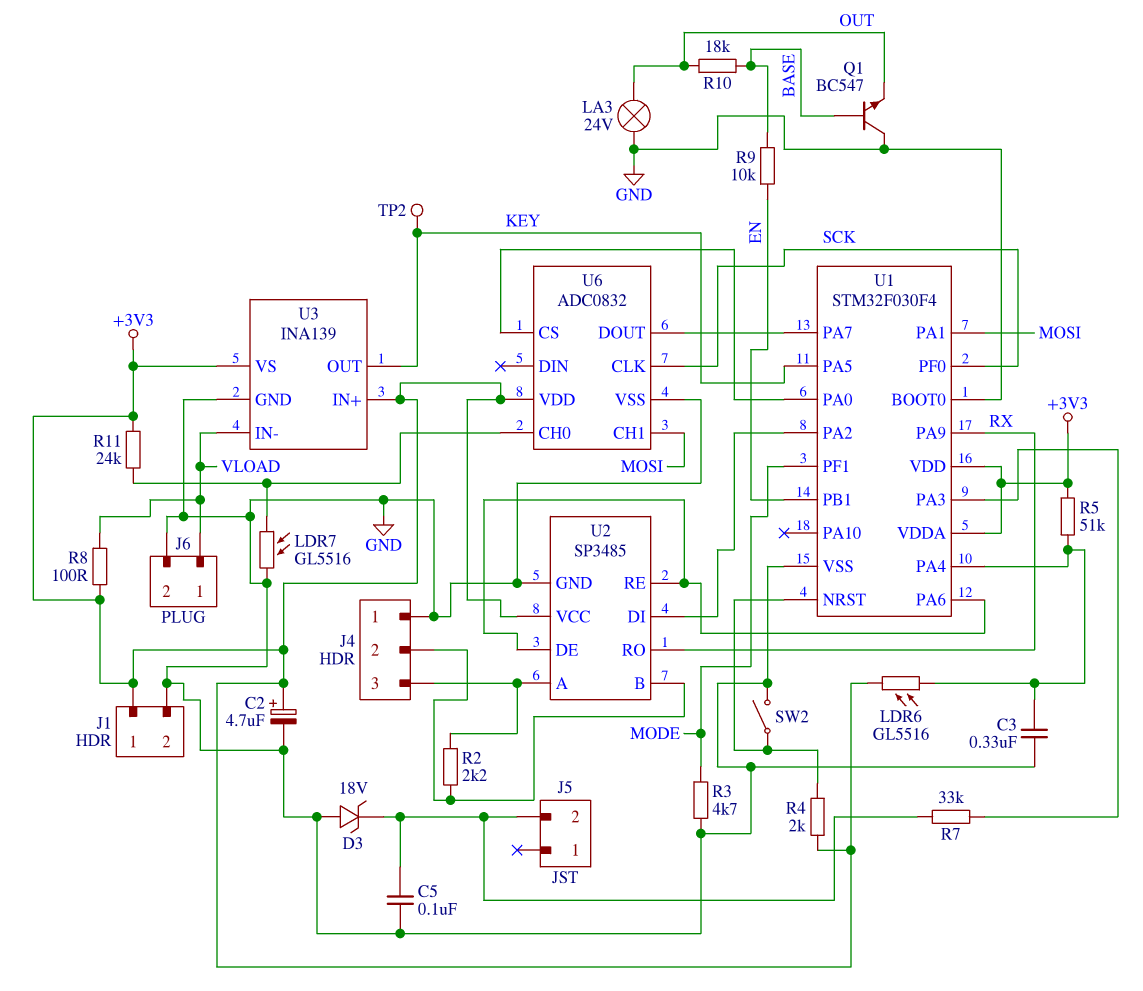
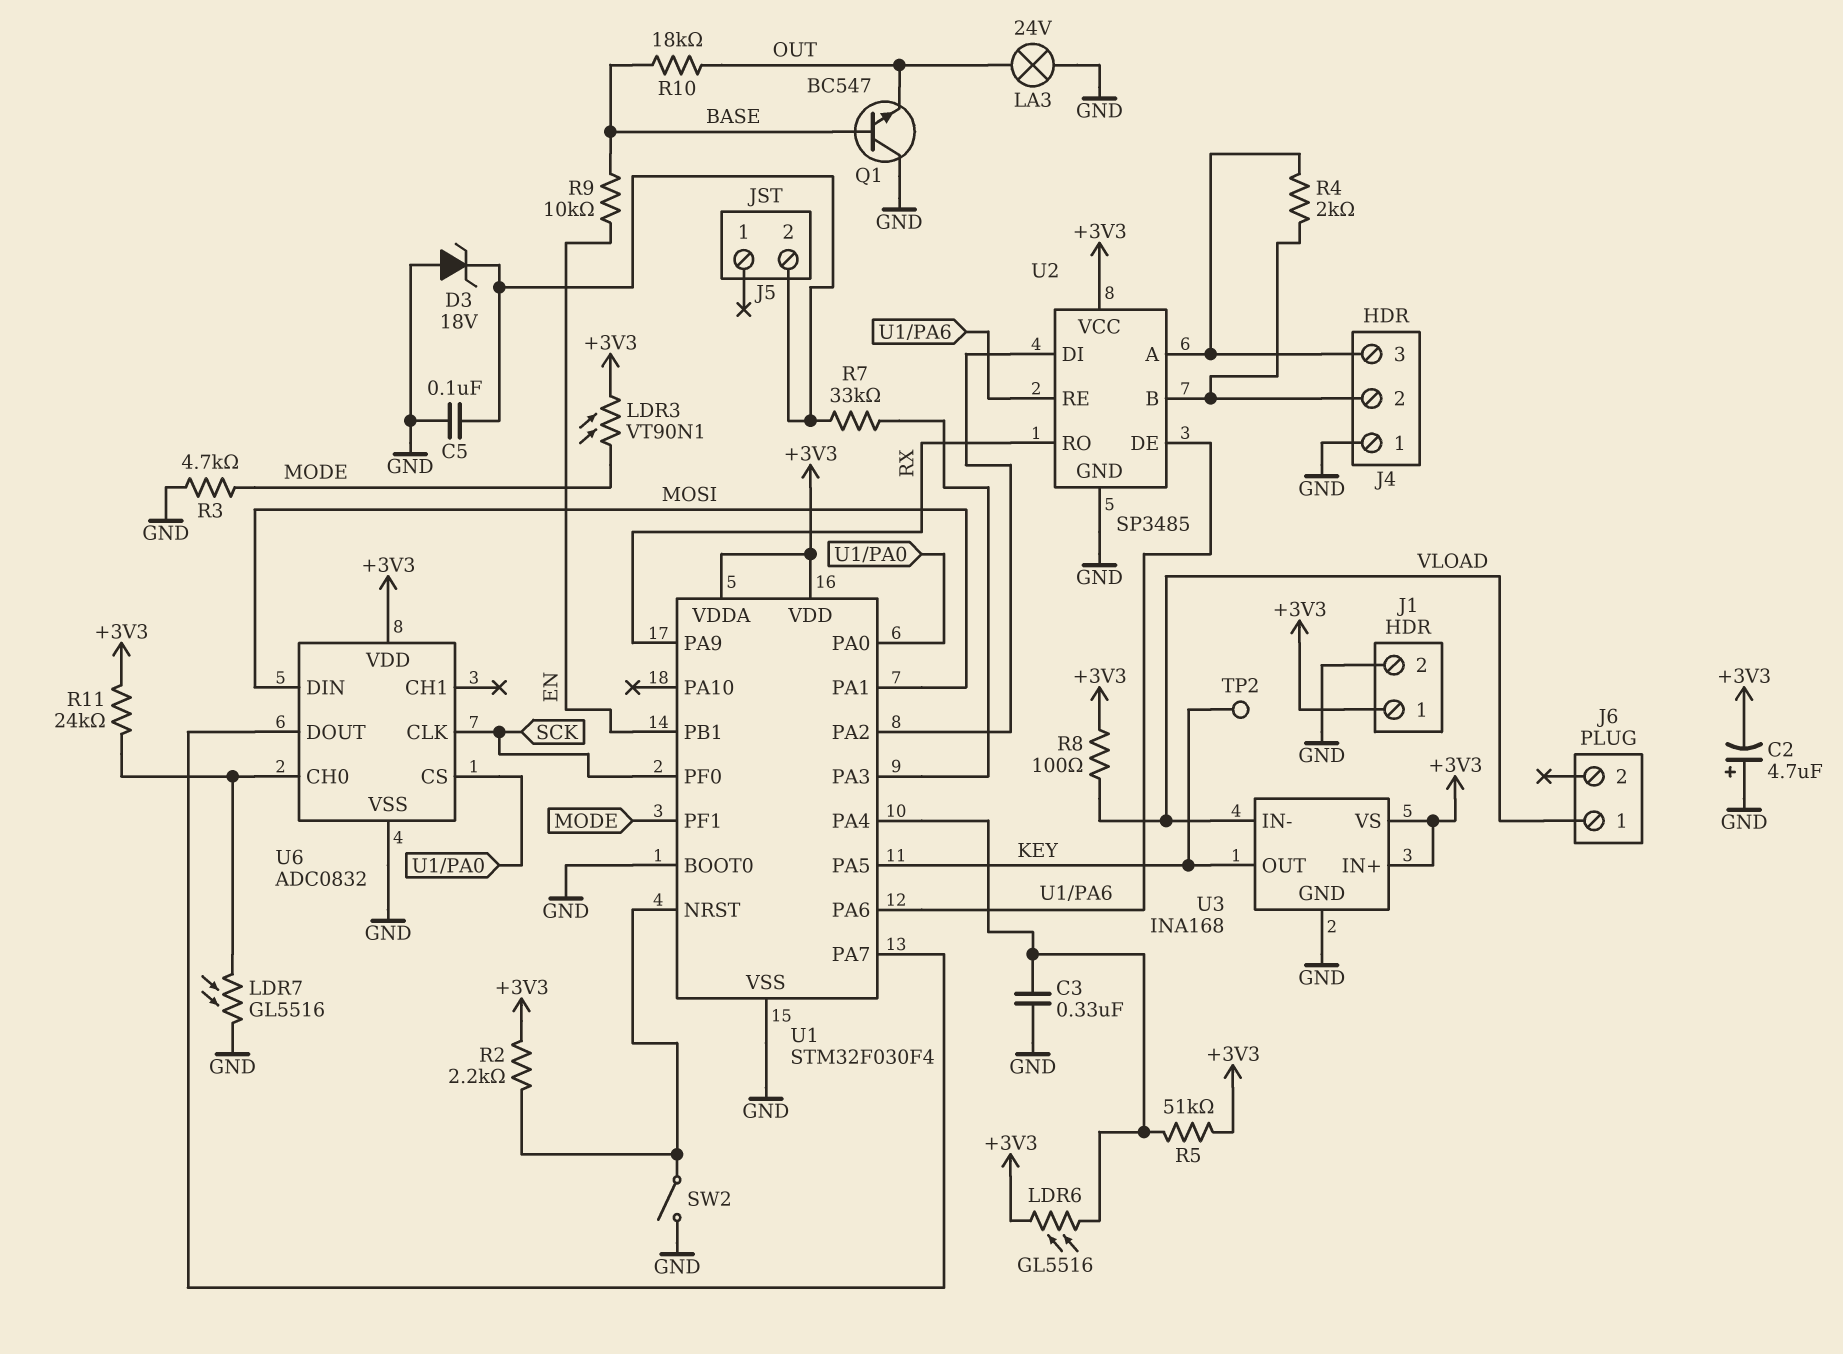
C2: 4.7uF (plus +3V3, minus GND) -> 4.7uF (plus GND, minus +3V3)
J6 pin 2: GND -> none
LDR3: none -> VT90N1 (+3V3, MODE)
R2: 2.2k (J4/2, J4/3) -> 2.2k (+3V3, U1/NRST)
R4: 2k (+3V3, U1/NRST) -> 2k (J4/2, J4/3)
U3: INA139 -> INA168
U6 pin CH1: MOSI -> none
U6 pin DIN: none -> MOSI

